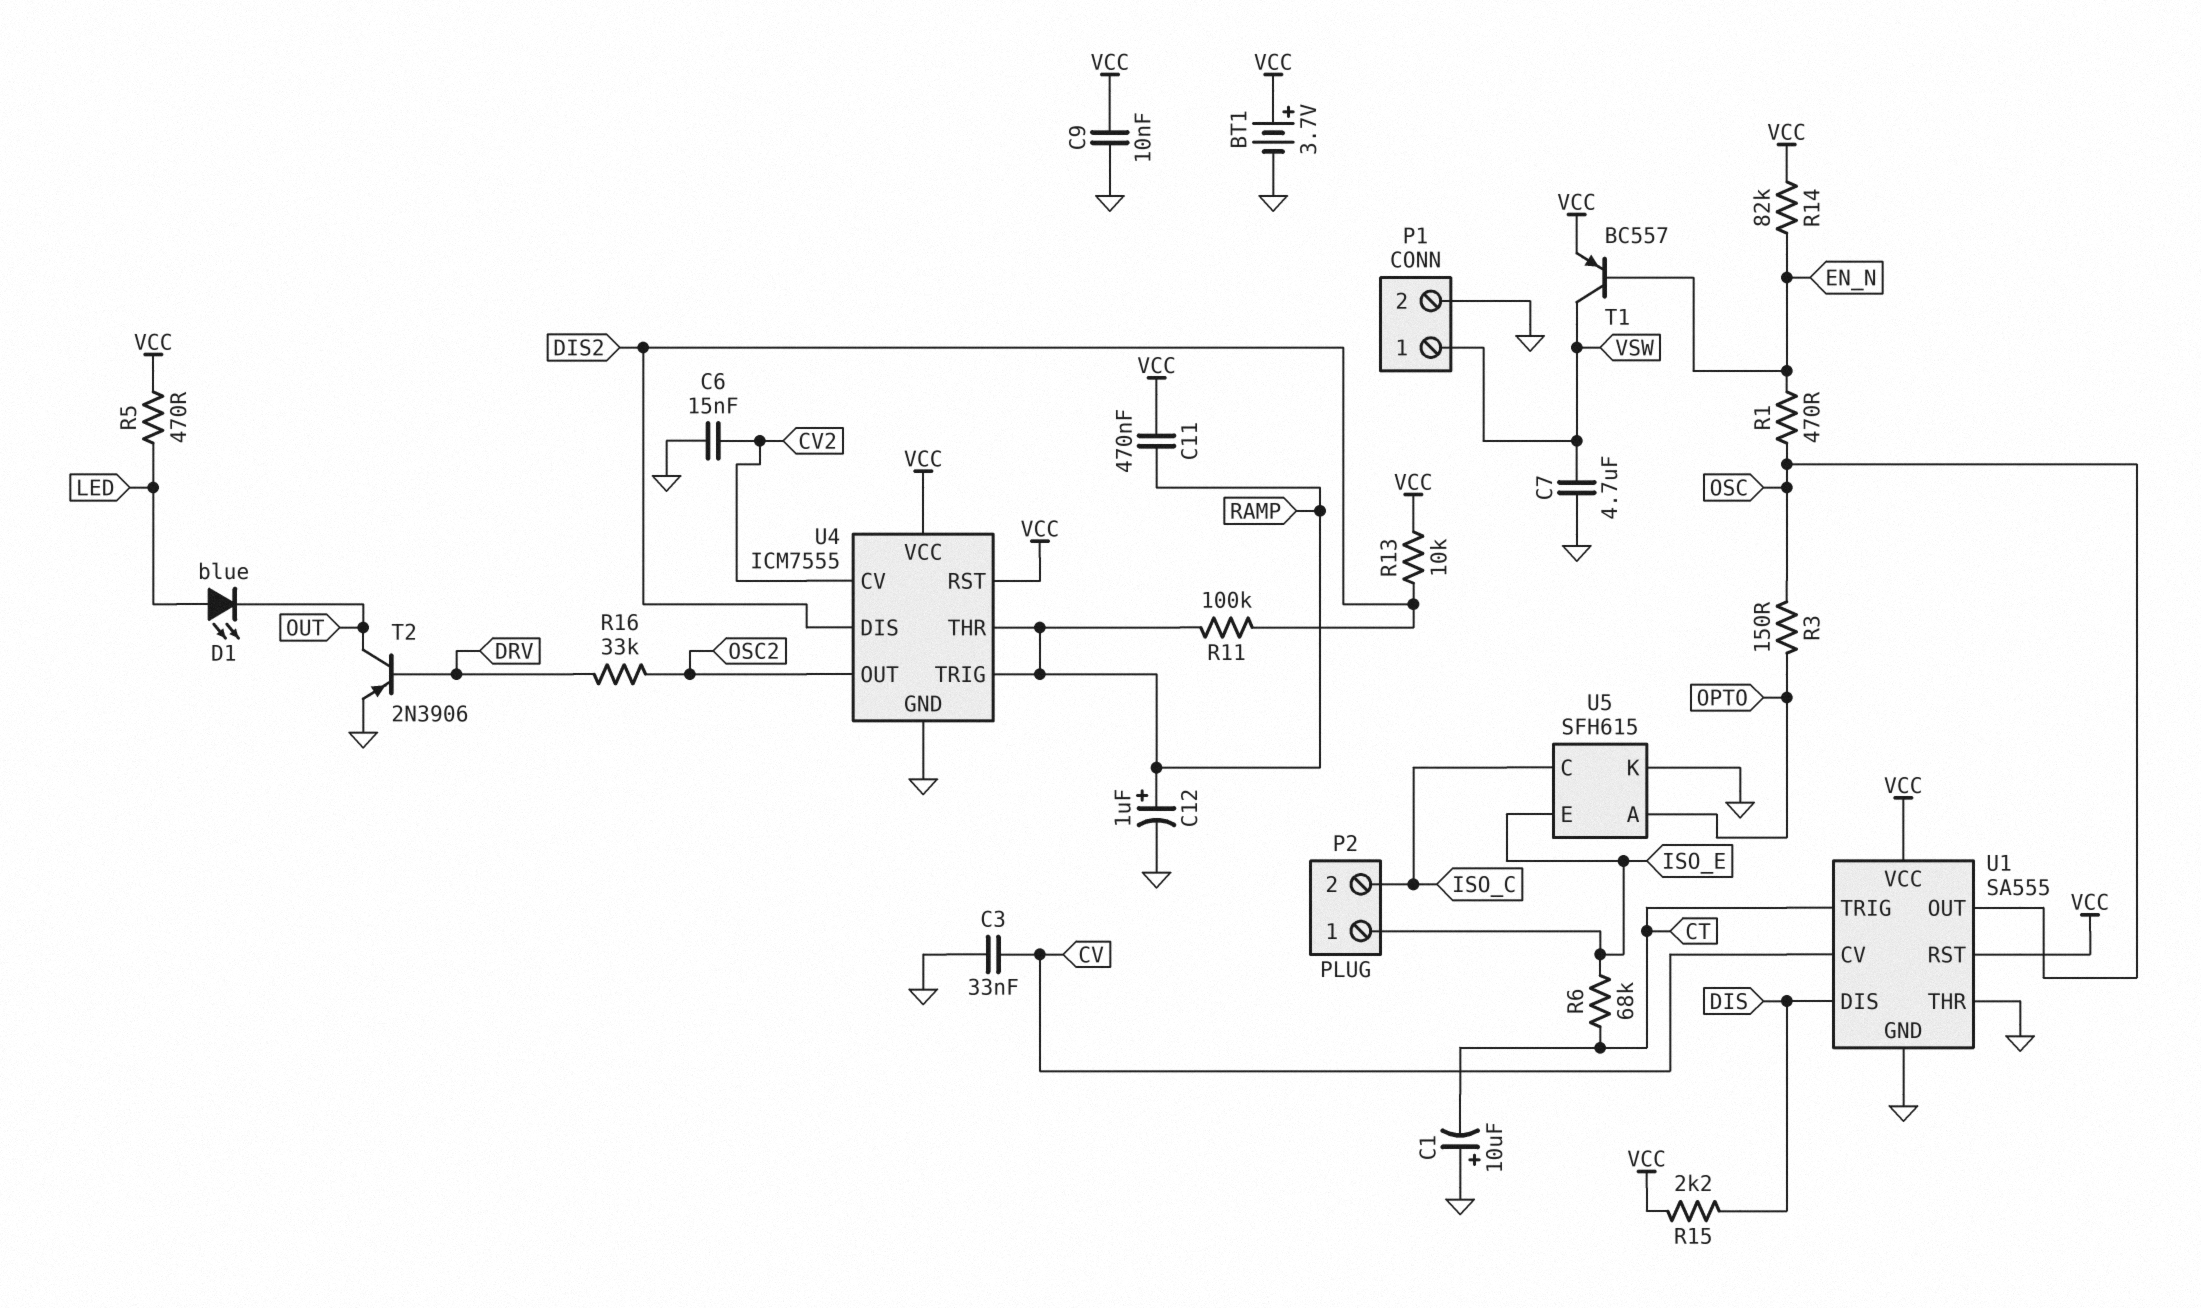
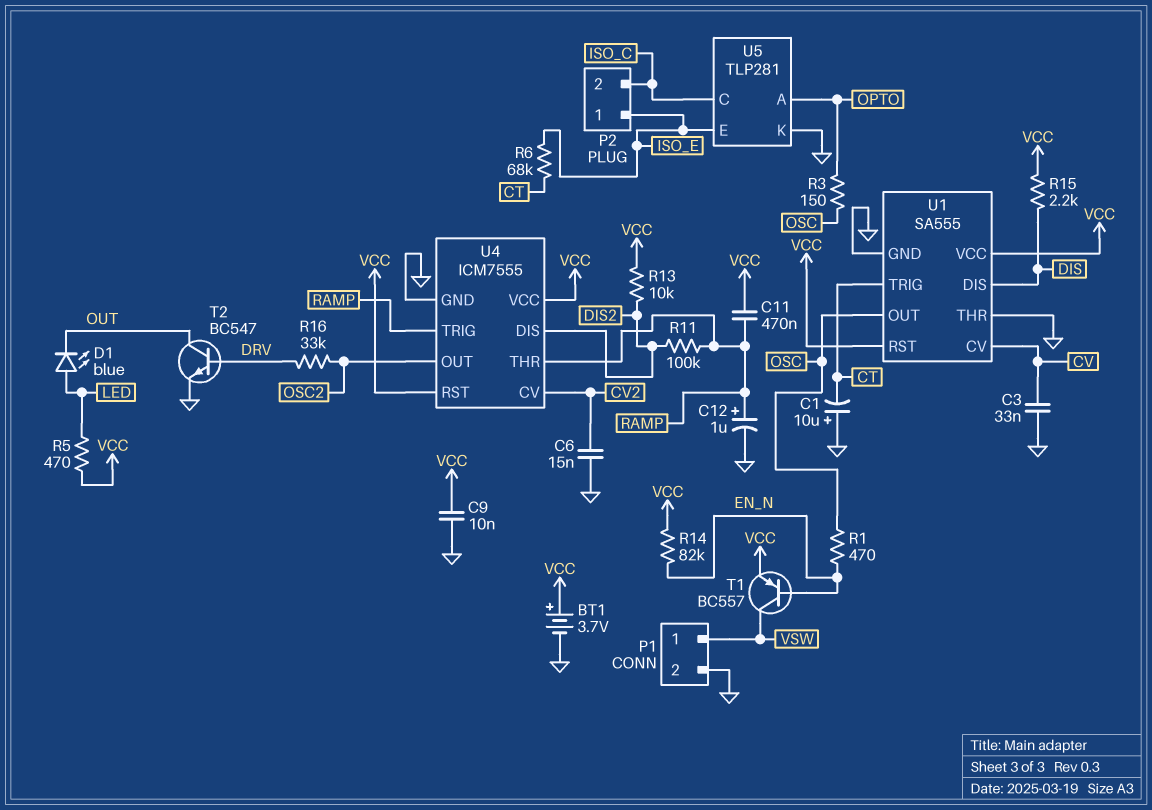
C7: 4.7uF (GND, VSW) -> none
T2: PNP 2N3906 (B DRV, C OUT, E GND) -> NPN BC547 (B DRV, C OUT, E GND)
U5: SFH615 -> TLP281

